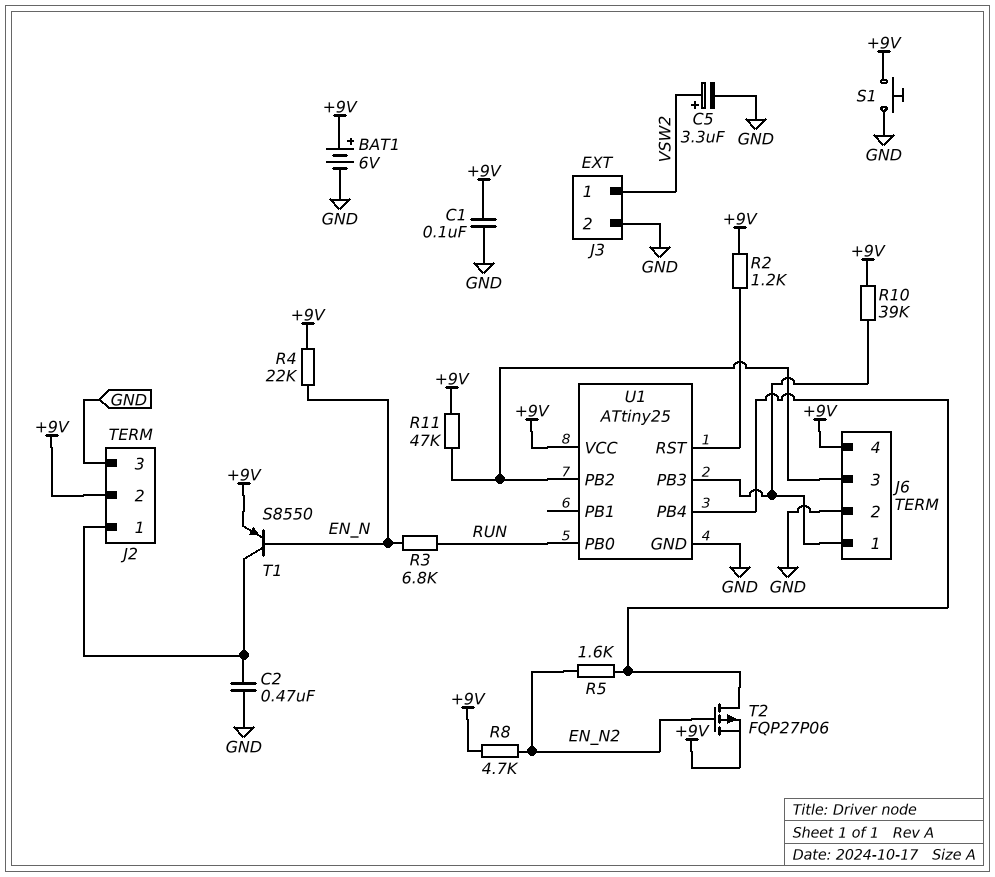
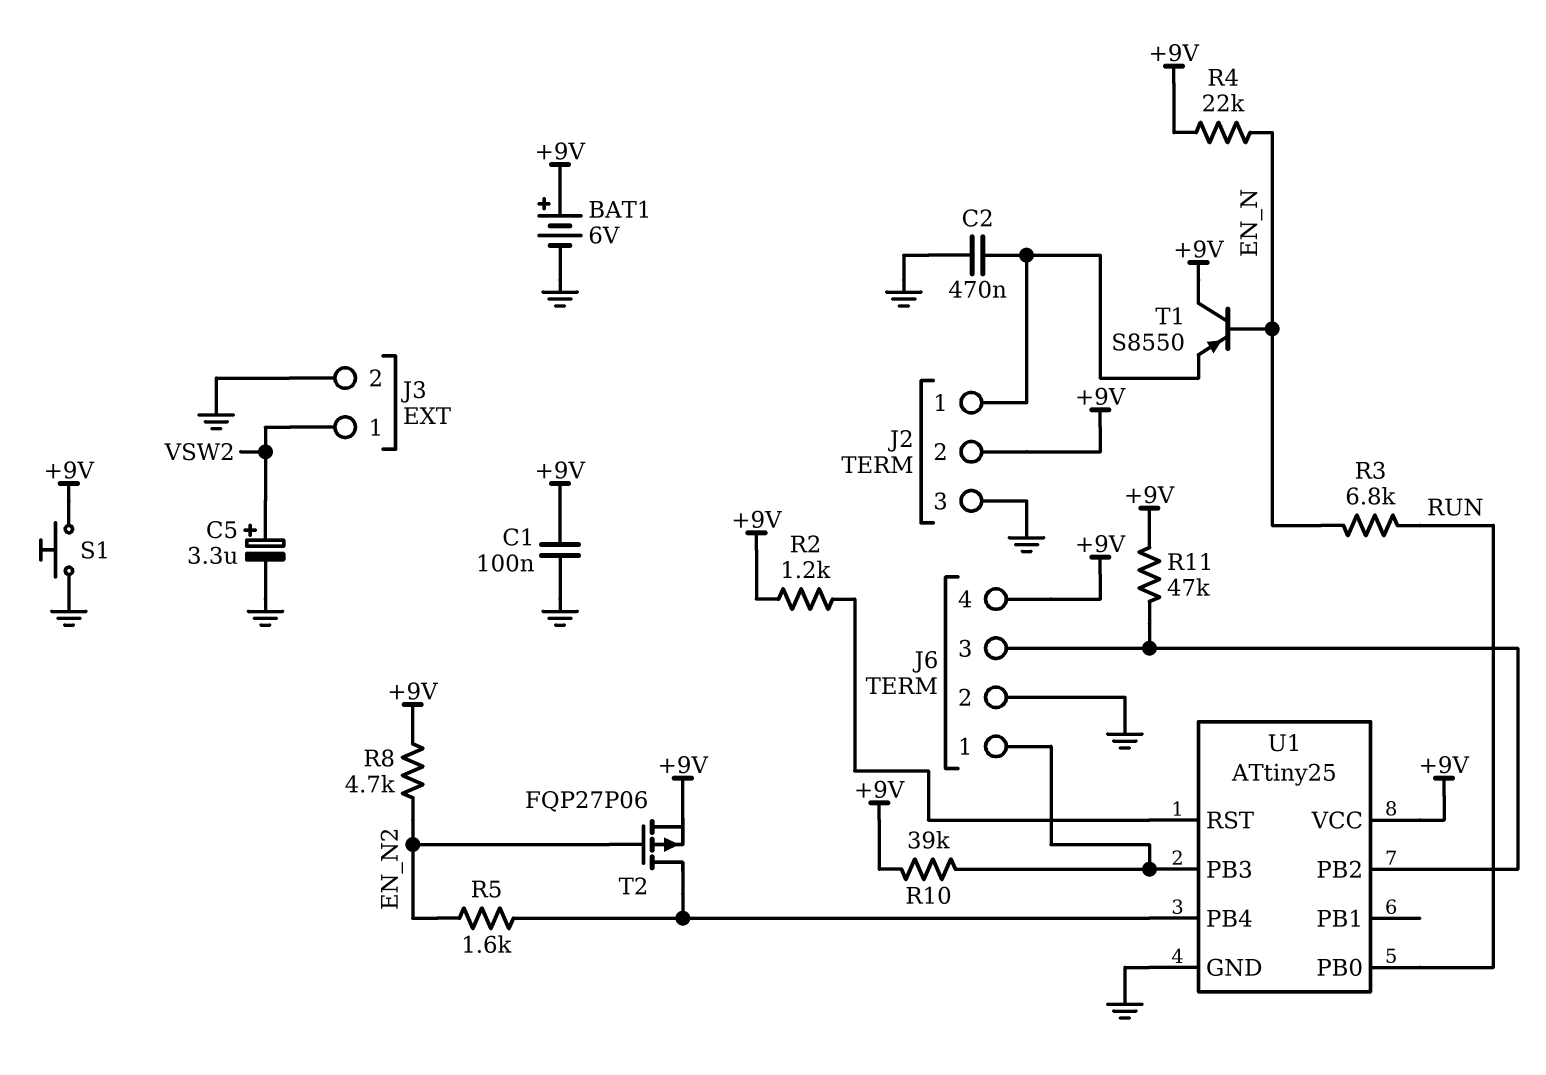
T1: PNP S8550 (B EN_N, C J2/1, E +9V) -> PNP S8550 (B EN_N, C +9V, E J2/1)

